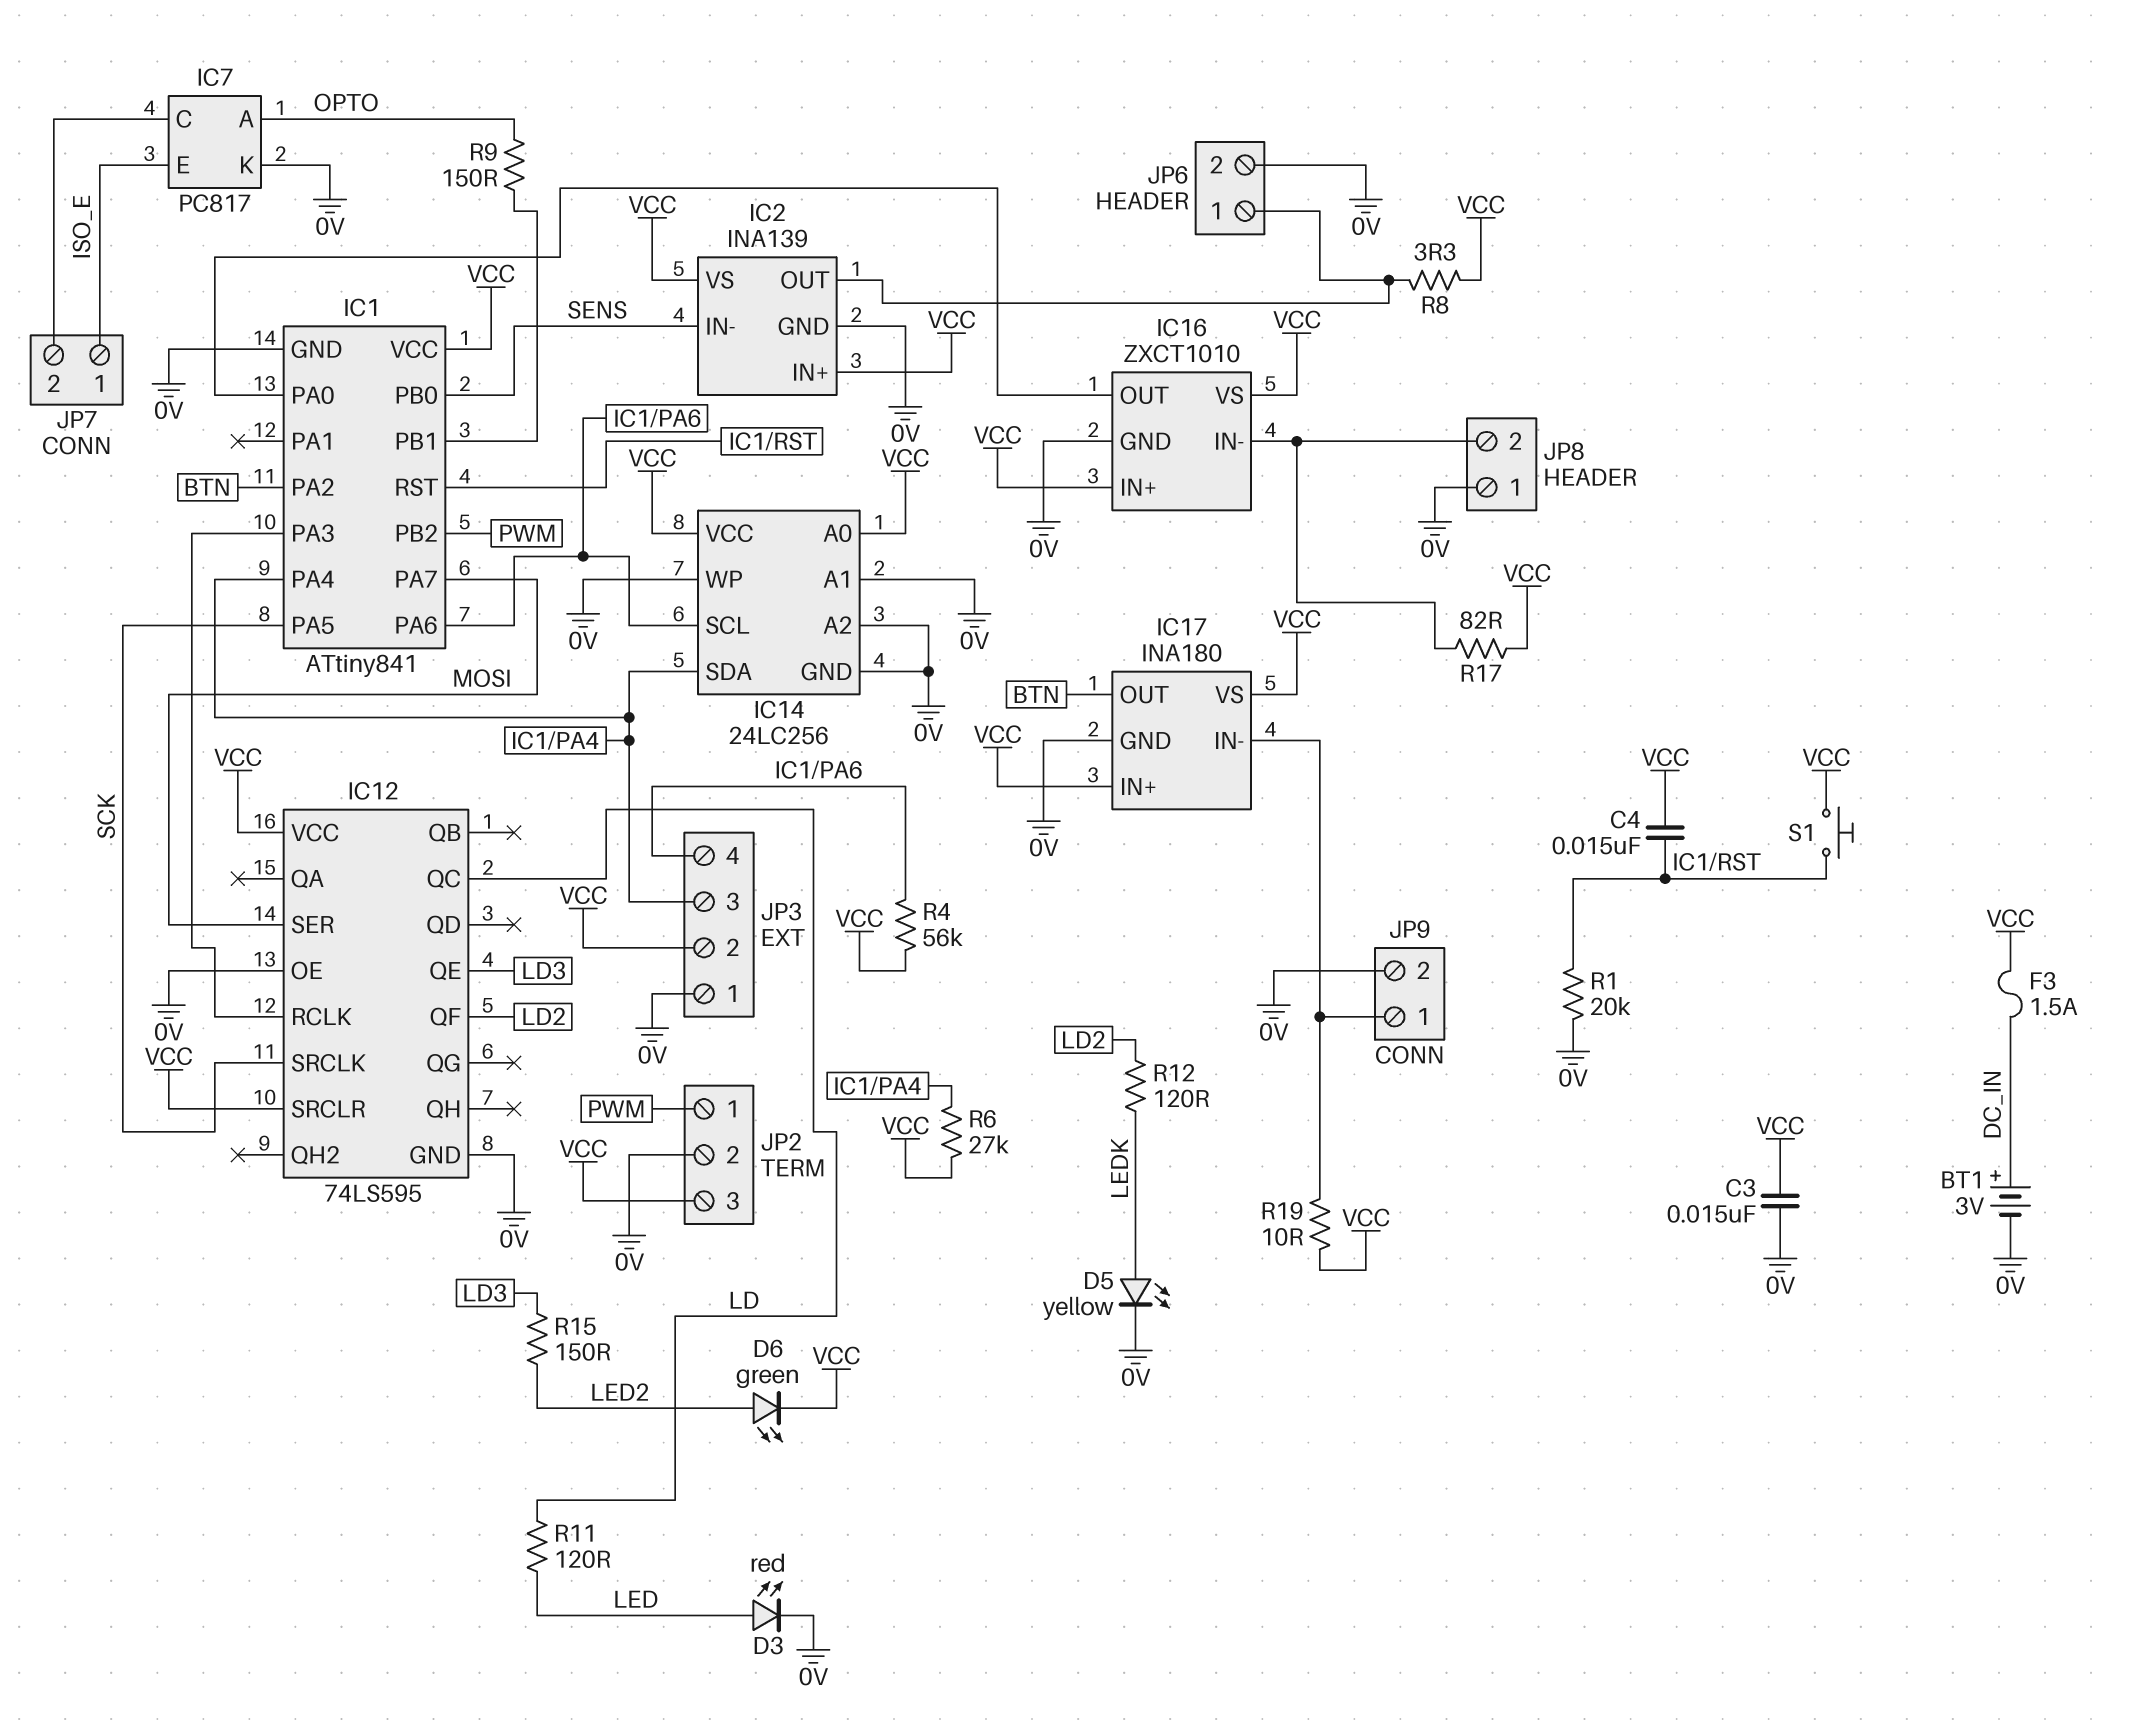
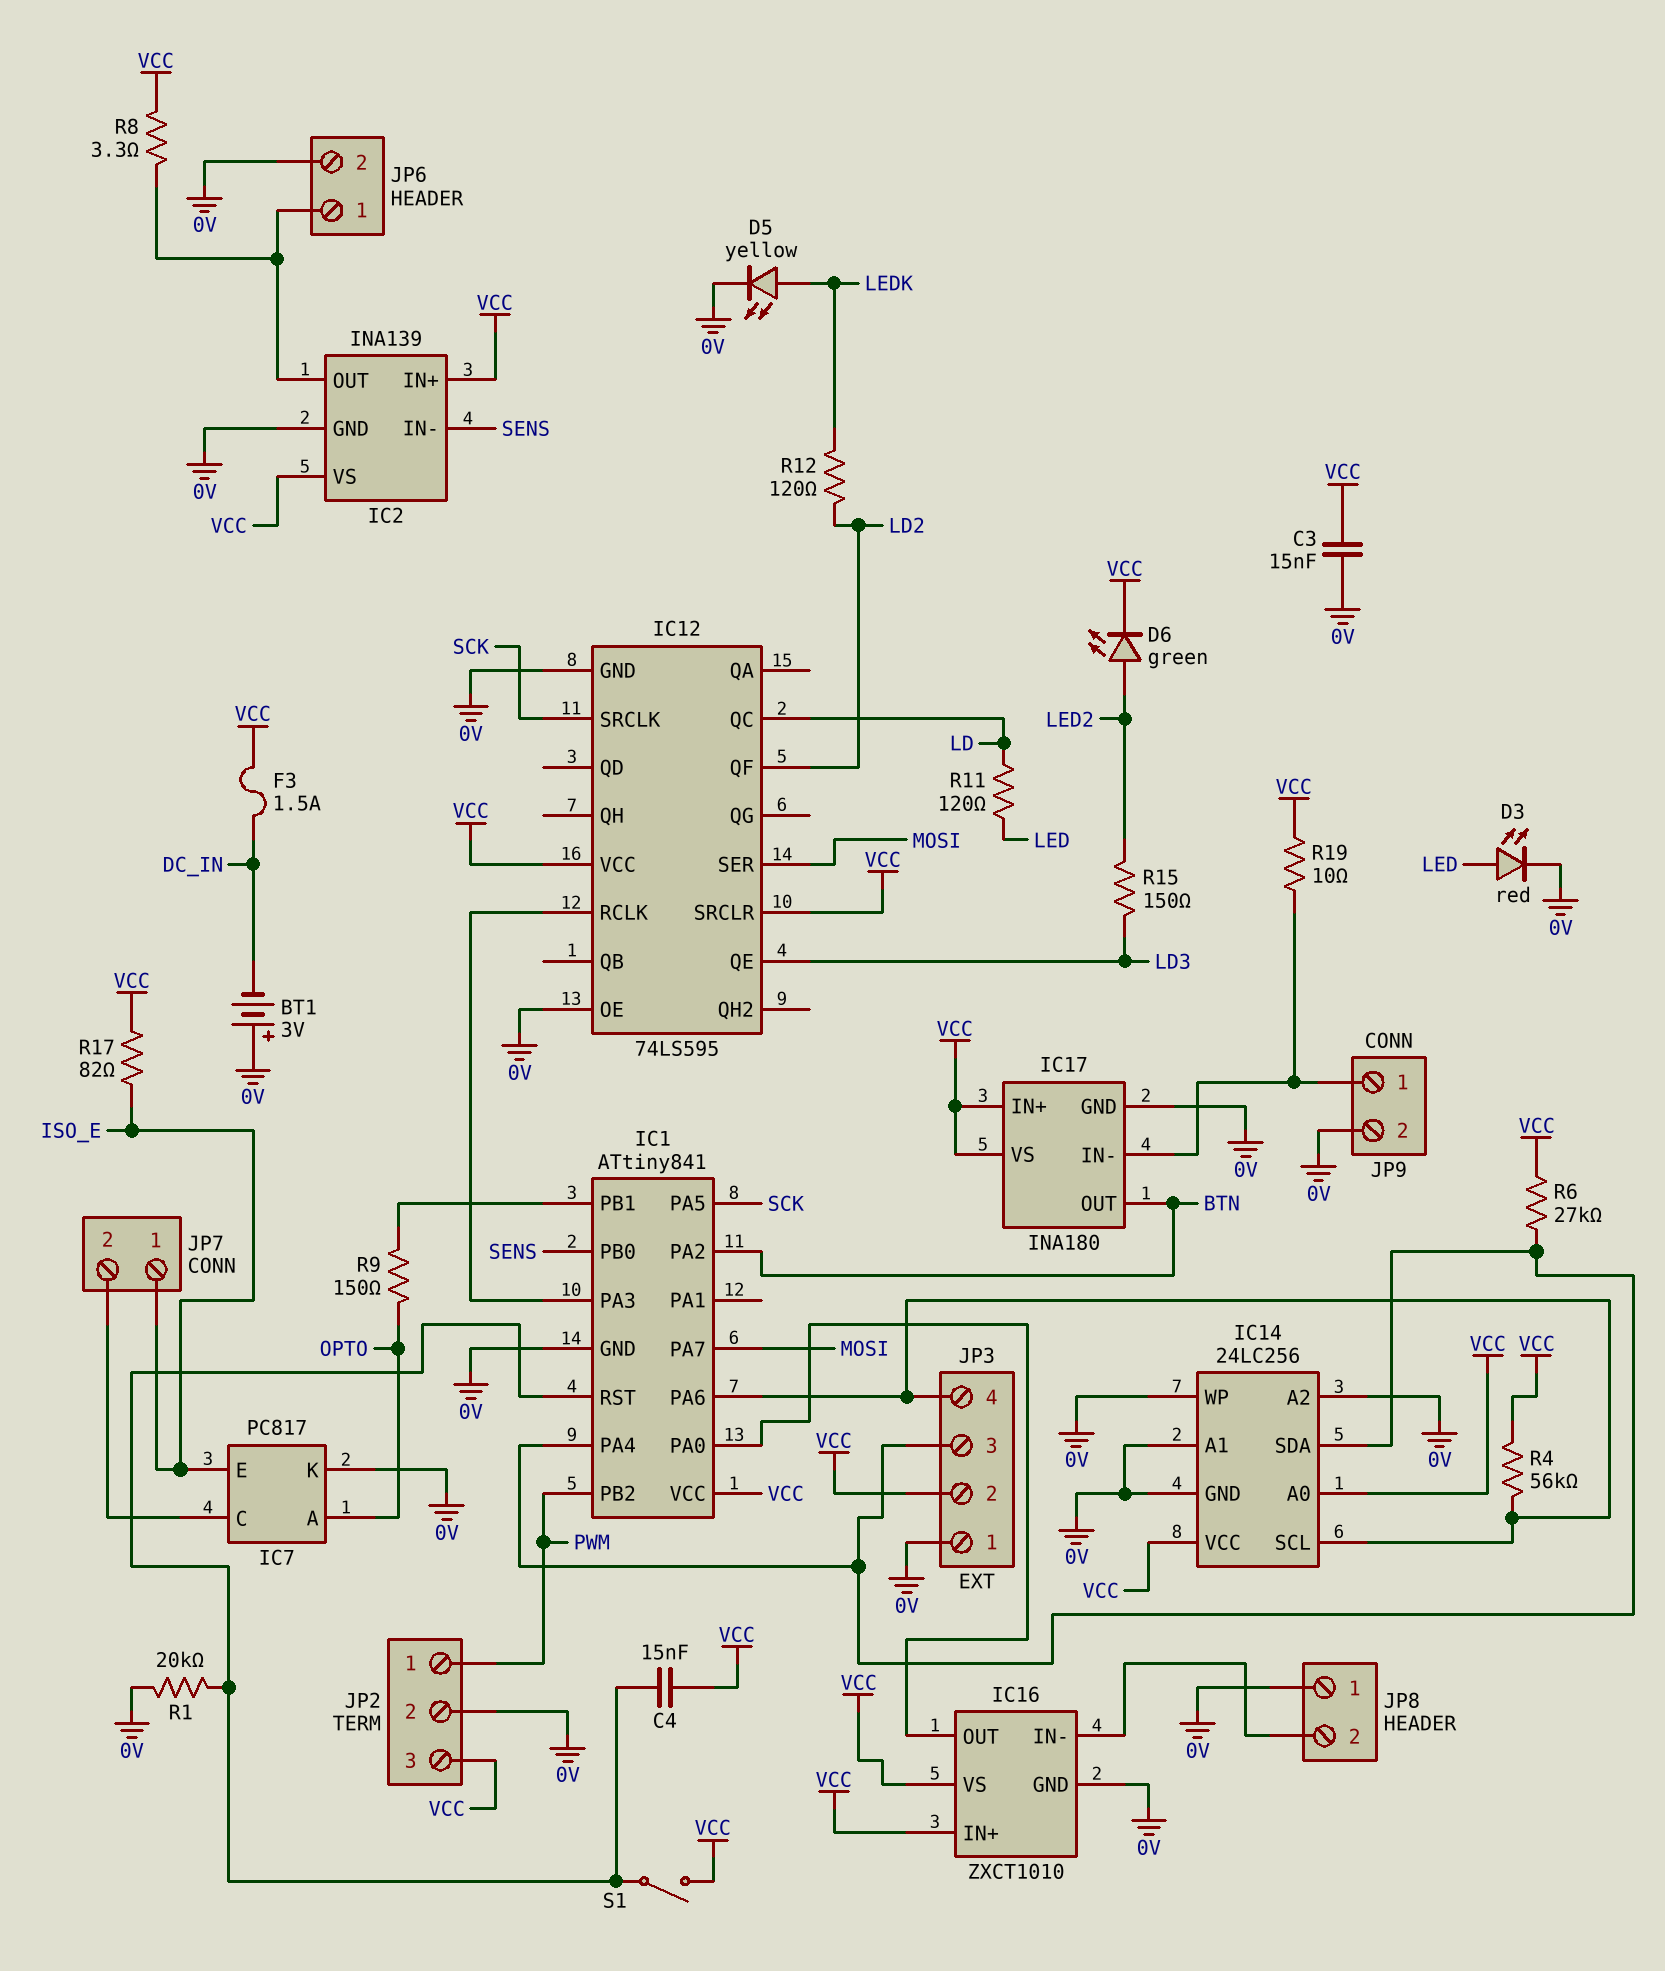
BT1: 3V (plus DC_IN, minus 0V) -> 3V (plus 0V, minus DC_IN)
R17: 82 (IC16/IN-, VCC) -> 82 (ISO_E, VCC)
S1: button (IC1/RST, VCC) -> switch (IC1/RST, VCC)

